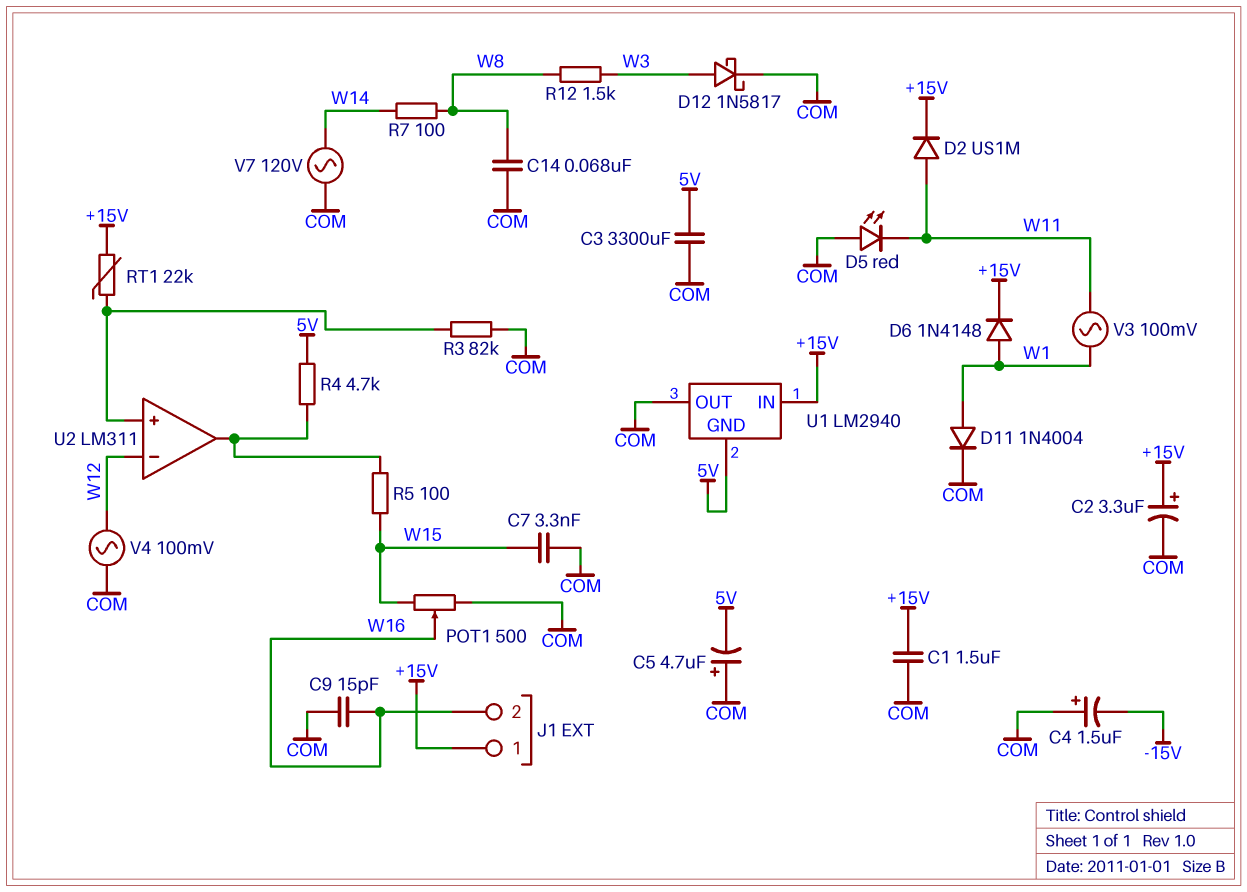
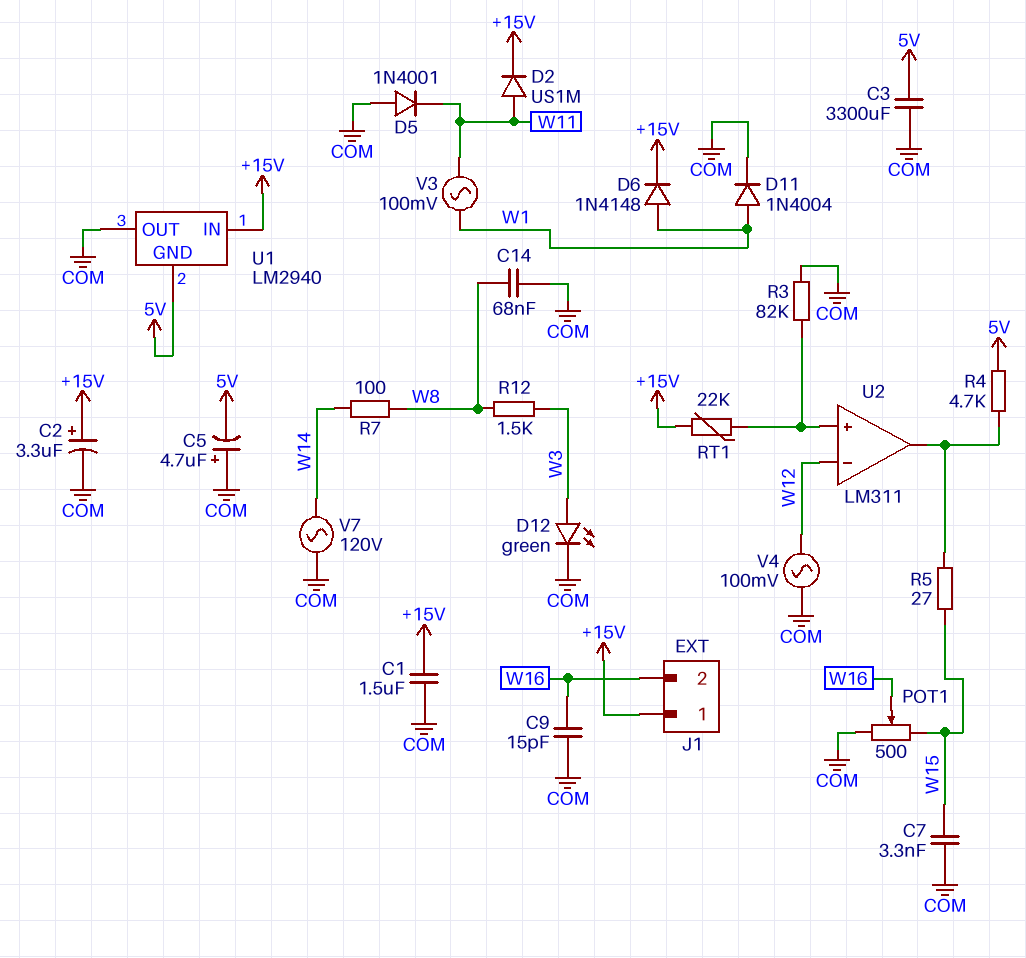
C4: 1.5uF (plus COM, minus -15V) -> none
D5: LED red (A COM, K W11) -> diode 1N4001 (A COM, K W11)
D12: schottky 1N5817 (A W3, K COM) -> LED green (A W3, K COM)
R5: 100 (U2/out, W15) -> 27 (U2/out, W15)

